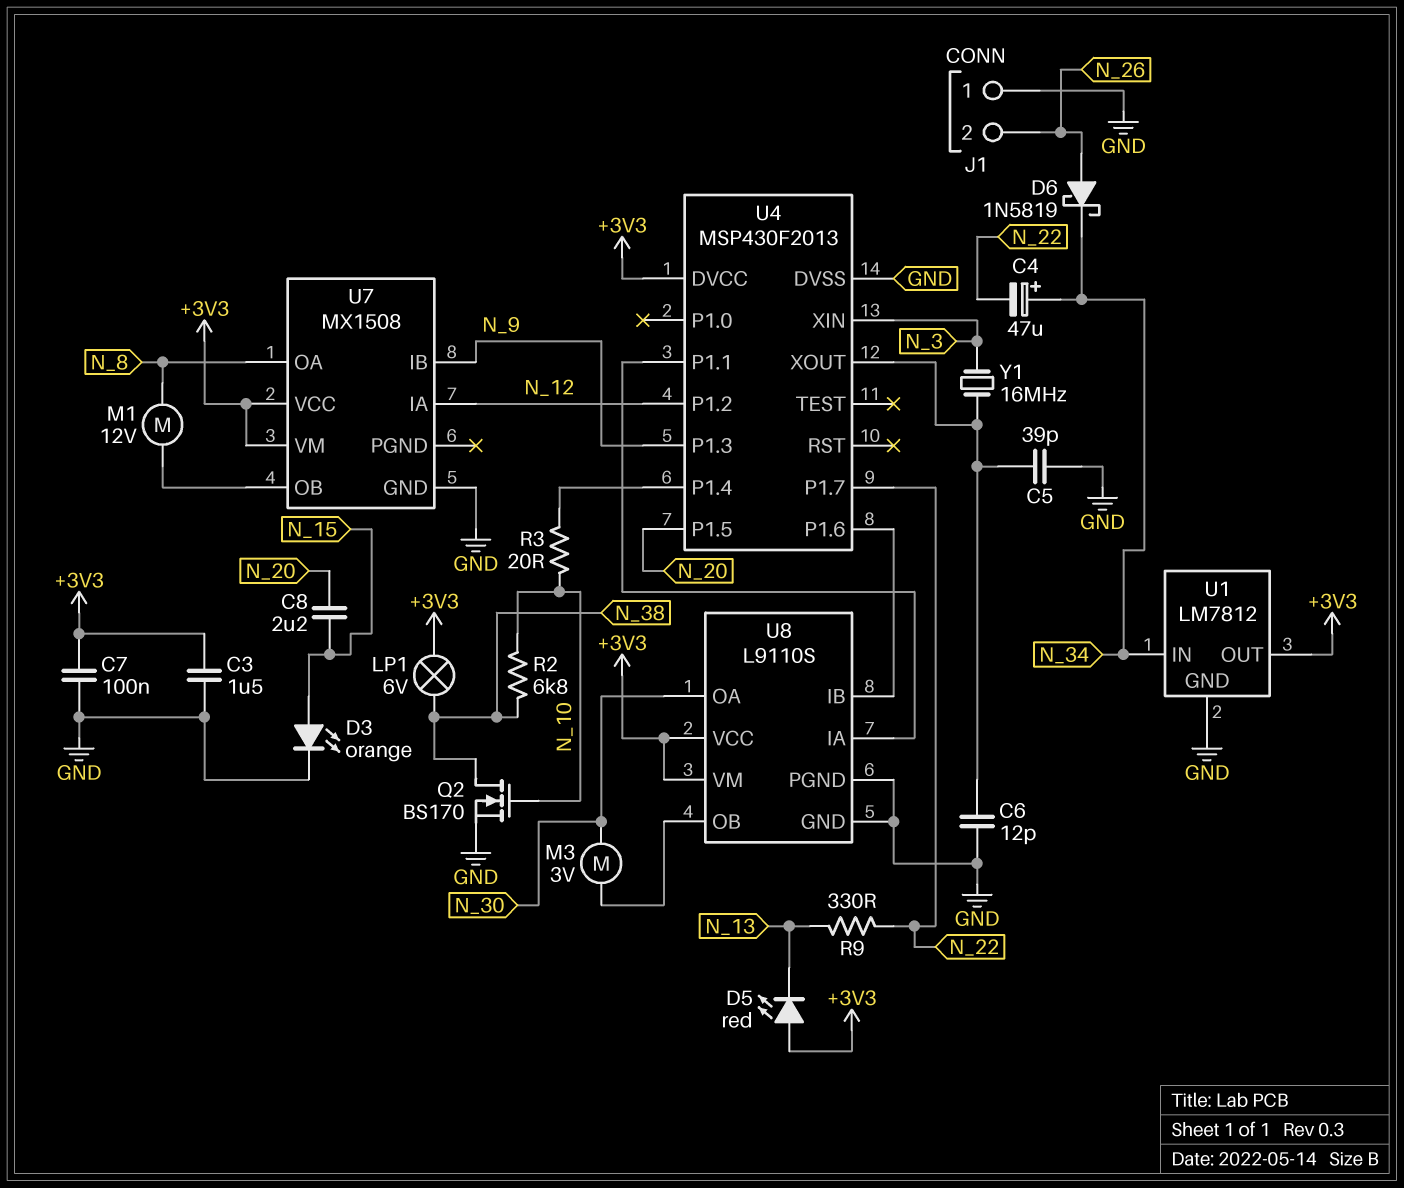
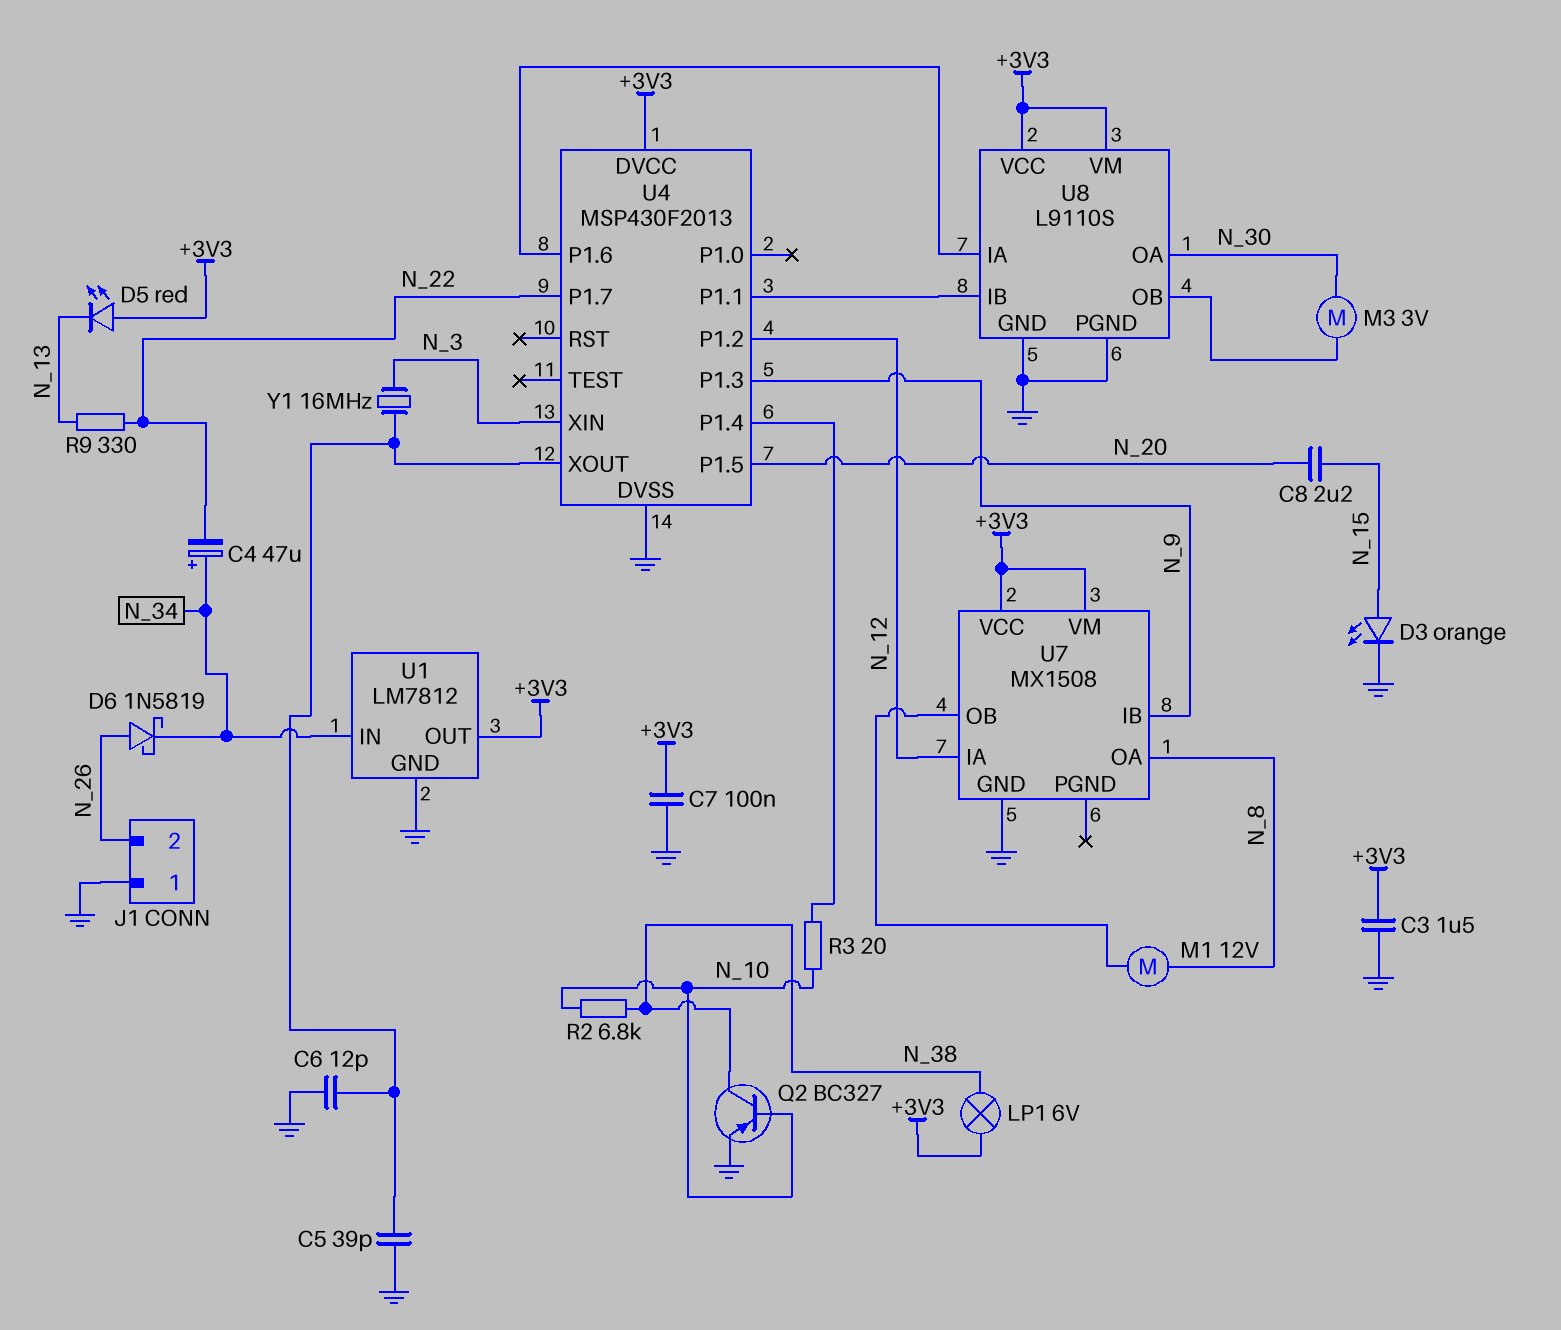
Q2: NMOS BS170 (G N_10, D N_38, S GND) -> PNP BC327 (B N_10, C N_38, E GND)
U8 pin IA: U4/P1.1 -> U4/P1.6
U8 pin IB: U4/P1.6 -> U4/P1.1

